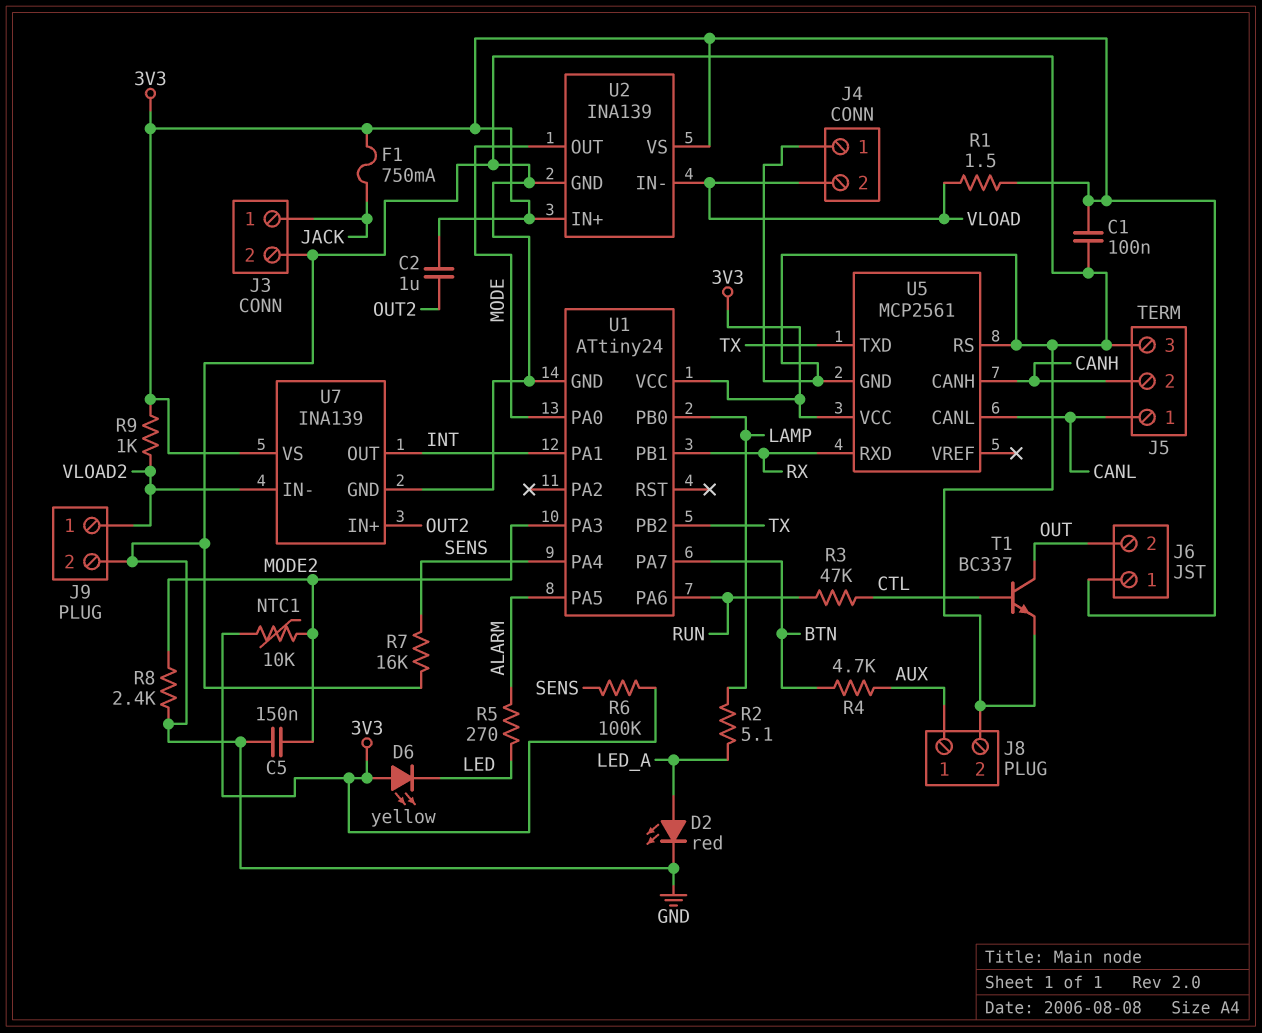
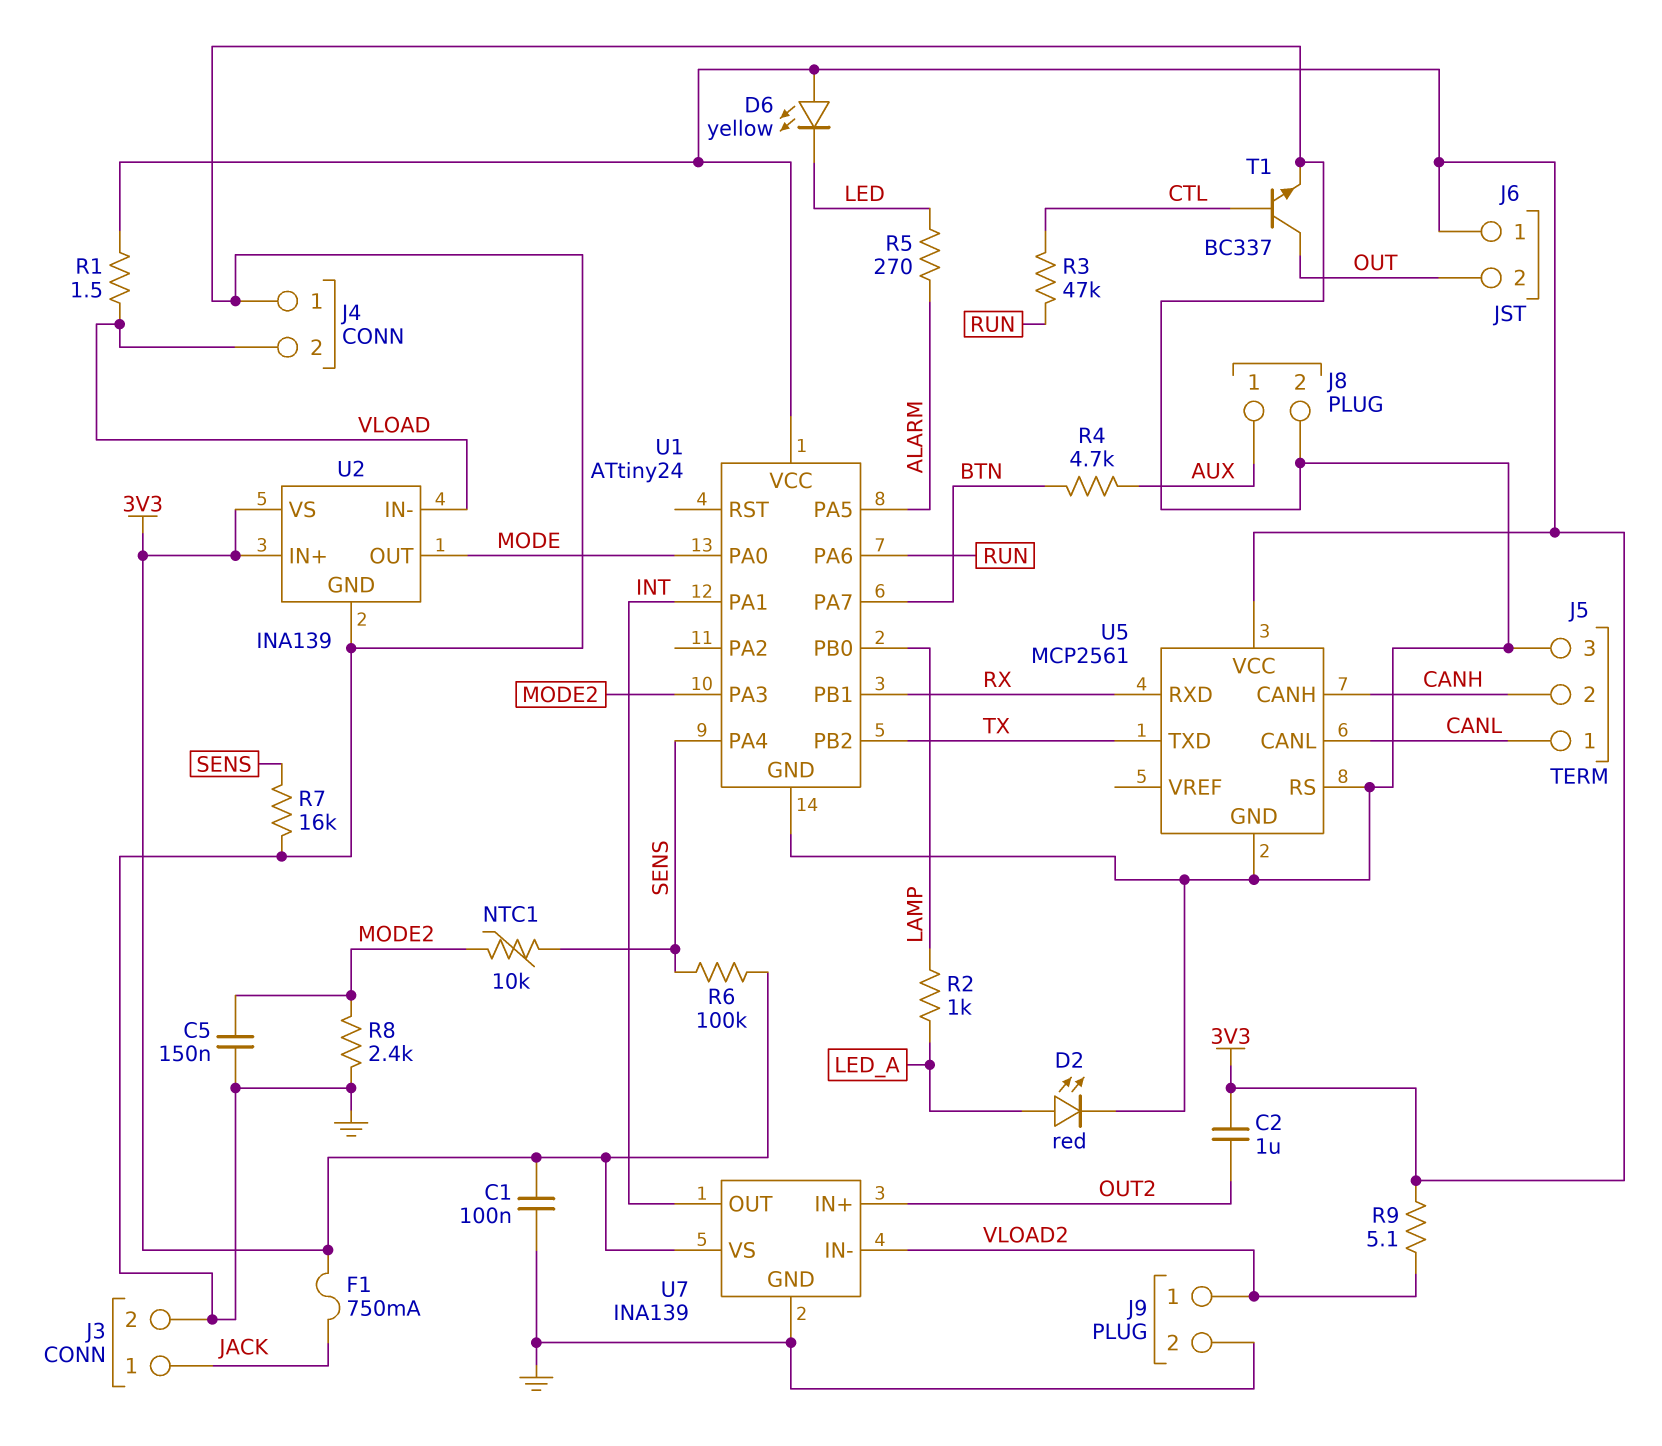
NTC1: 10k (3V3, MODE2) -> 10k (MODE2, SENS)
R2: 5.1 (LAMP, LED_A) -> 1k (LAMP, LED_A)
R9: 1k (3V3, VLOAD2) -> 5.1 (3V3, VLOAD2)

